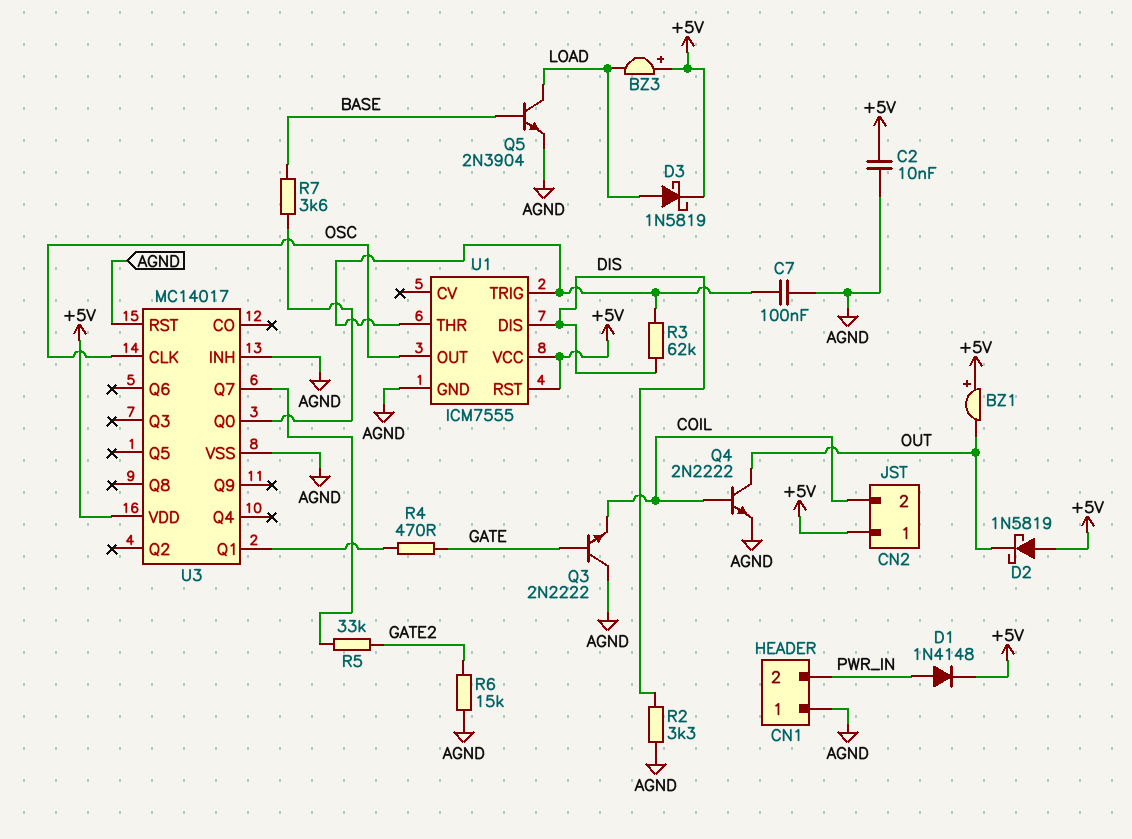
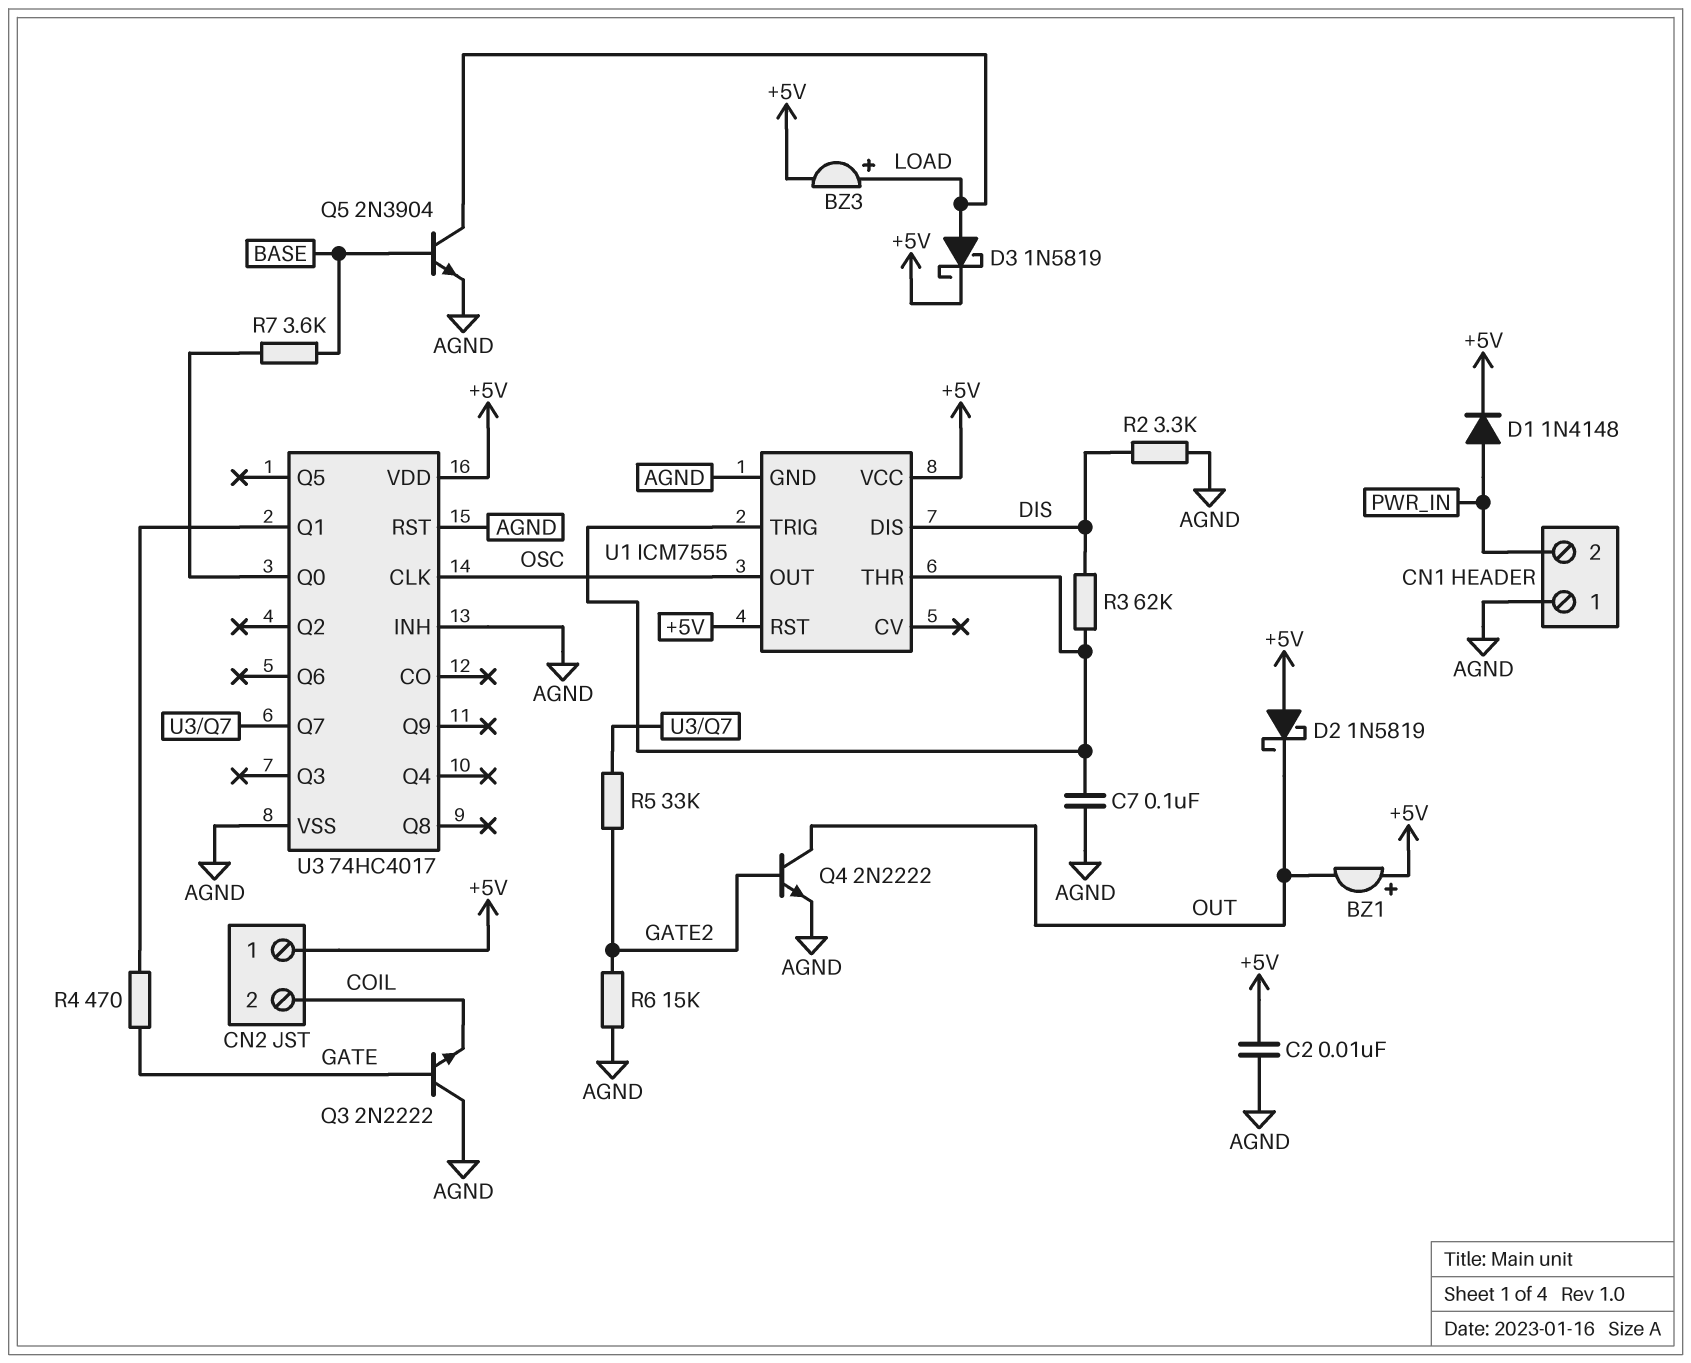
BZ3: buzzer (plus +5V, minus LOAD) -> buzzer (plus LOAD, minus +5V)
Q4: NPN 2N2222 (B COIL, C OUT, E AGND) -> NPN 2N2222 (B GATE2, C OUT, E AGND)
U3: MC14017 -> 74HC4017

